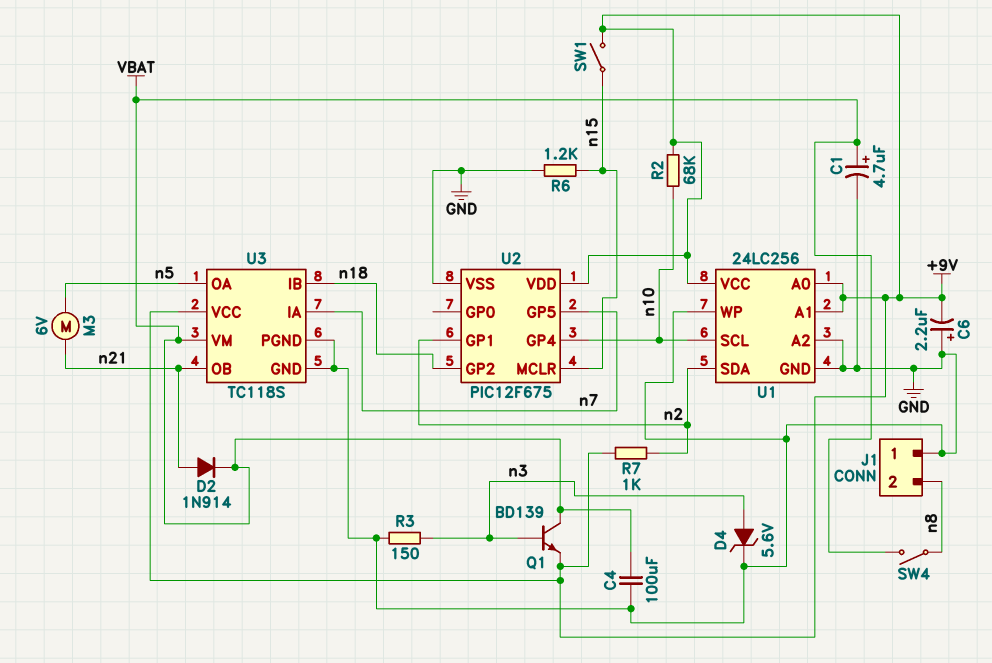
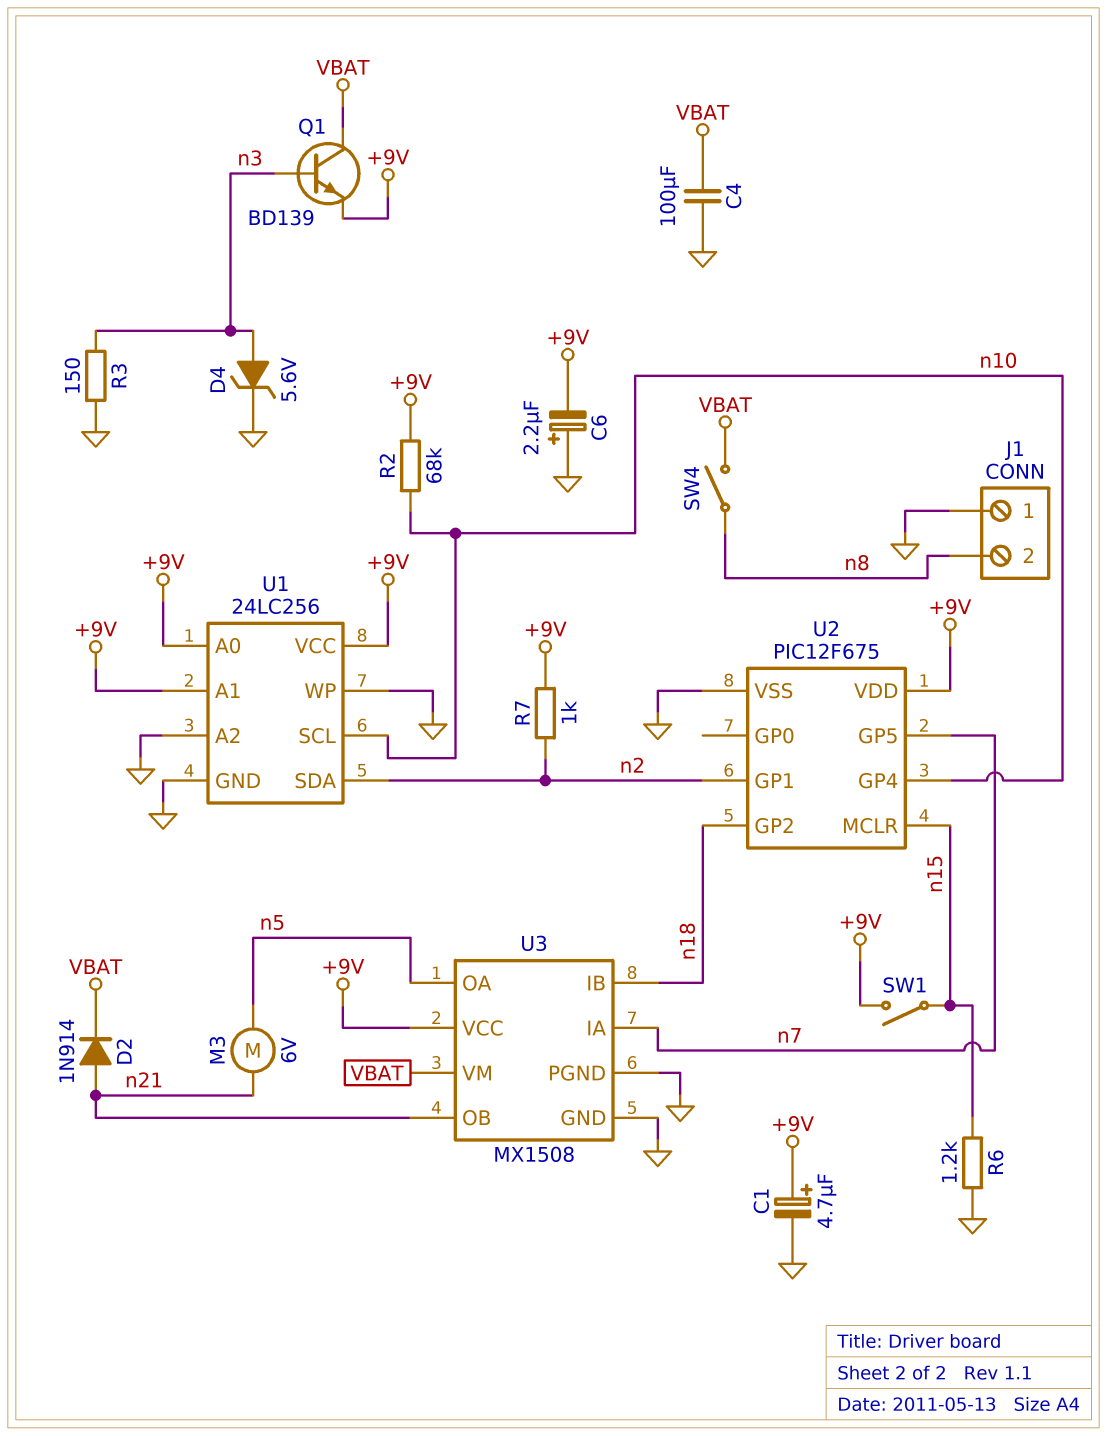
C1: 4.7uF (plus VBAT, minus GND) -> 4.7uF (plus +9V, minus GND)
U3: TC118S -> MX1508

